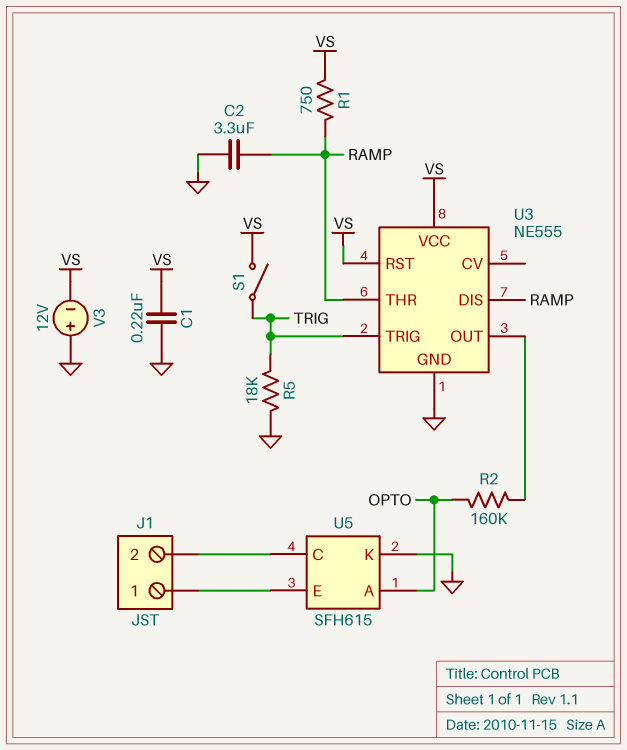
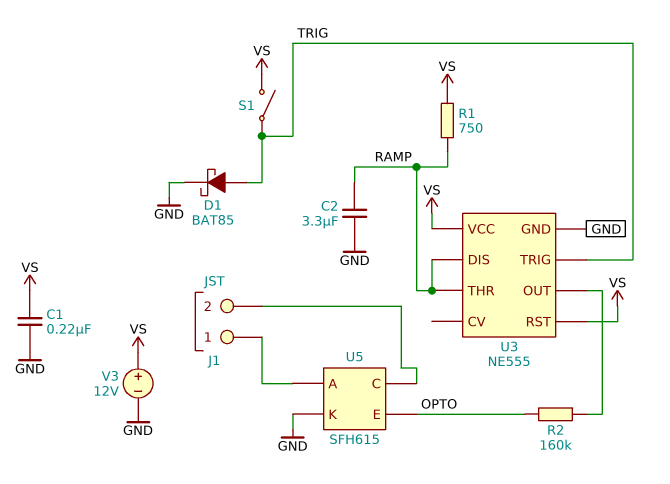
D1: none -> schottky BAT85 (A TRIG, K GND)
R5: 18k (GND, TRIG) -> none
U5 pin A: OPTO -> J1/1
U5 pin E: J1/1 -> OPTO
V3: 12V (plus GND, minus VS) -> 12V (plus VS, minus GND)

